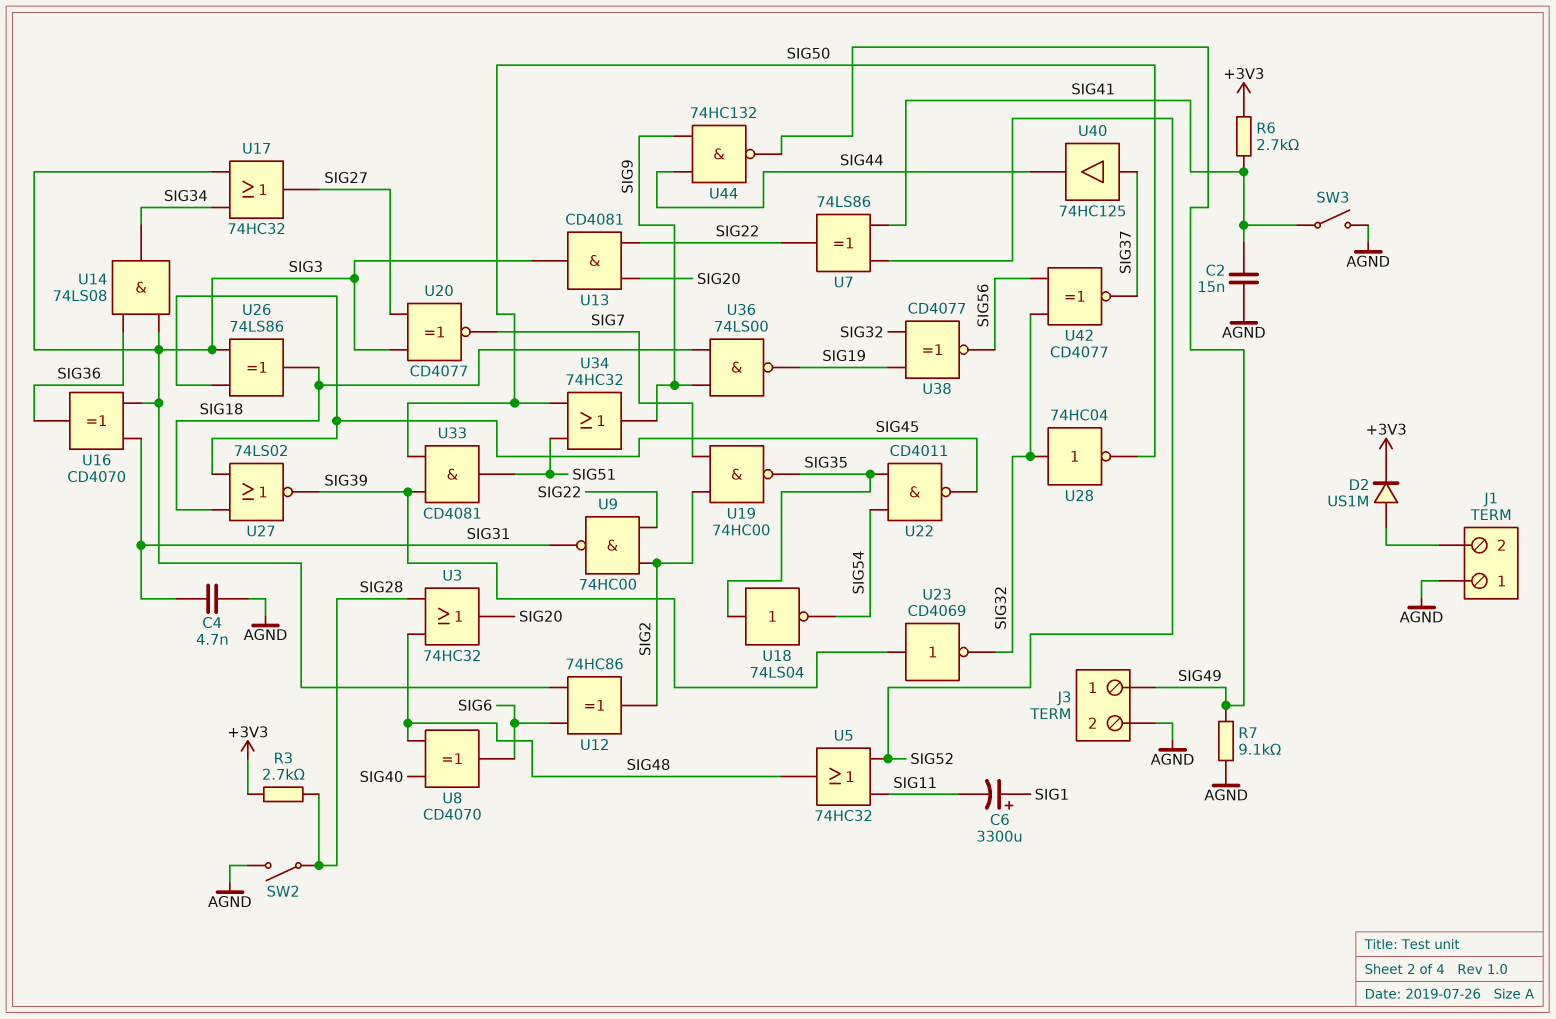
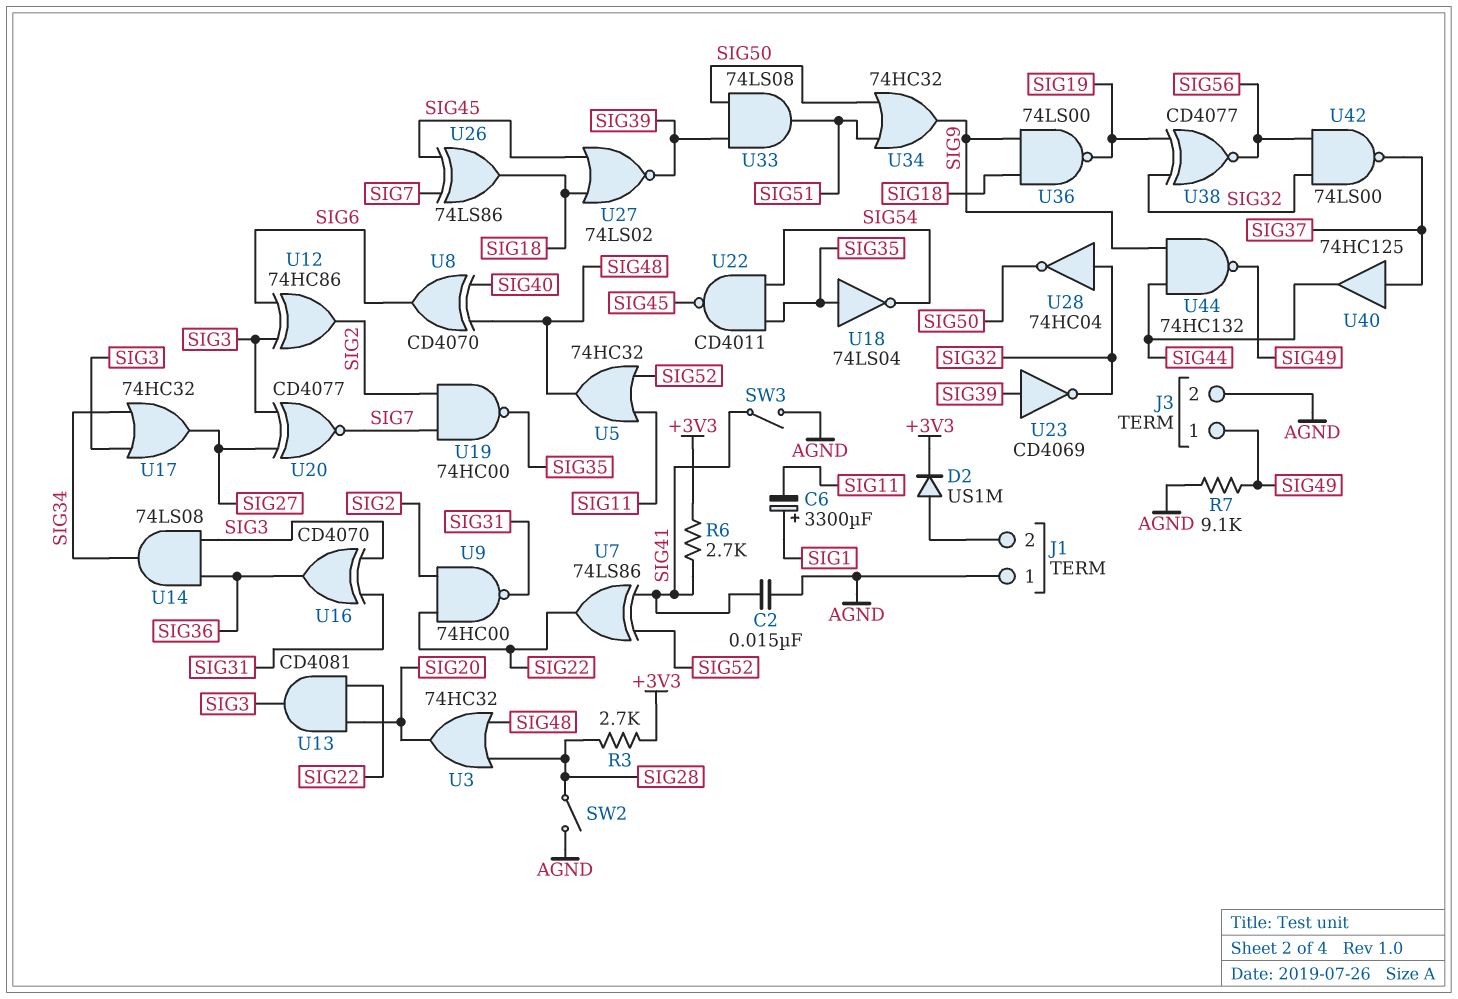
C4: 4.7nF (AGND, SIG31) -> none
U26: XOR 74LS86 (in SIG3, in SIG45, out SIG18) -> XOR 74LS86 (in SIG7, in SIG45, out SIG18)
U33: AND CD4081 (in SIG39, in SIG50, out SIG51) -> AND 74LS08 (in SIG39, in SIG50, out SIG51)
U42: XNOR CD4077 (in SIG32, in SIG56, out SIG37) -> NAND 74LS00 (in SIG32, in SIG56, out SIG37)

